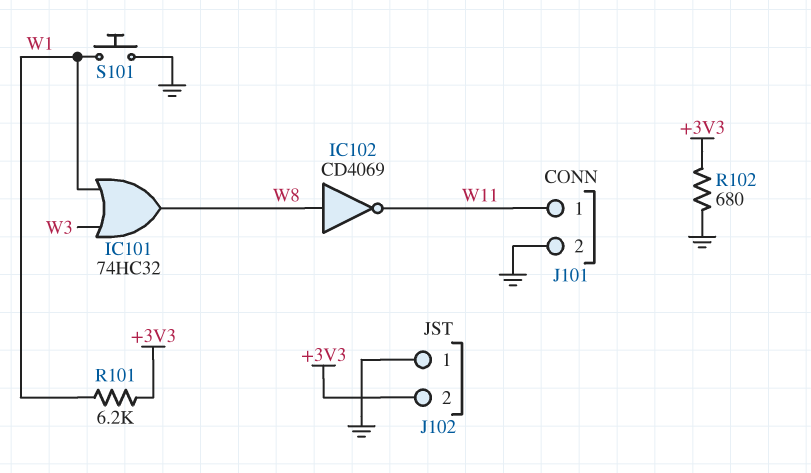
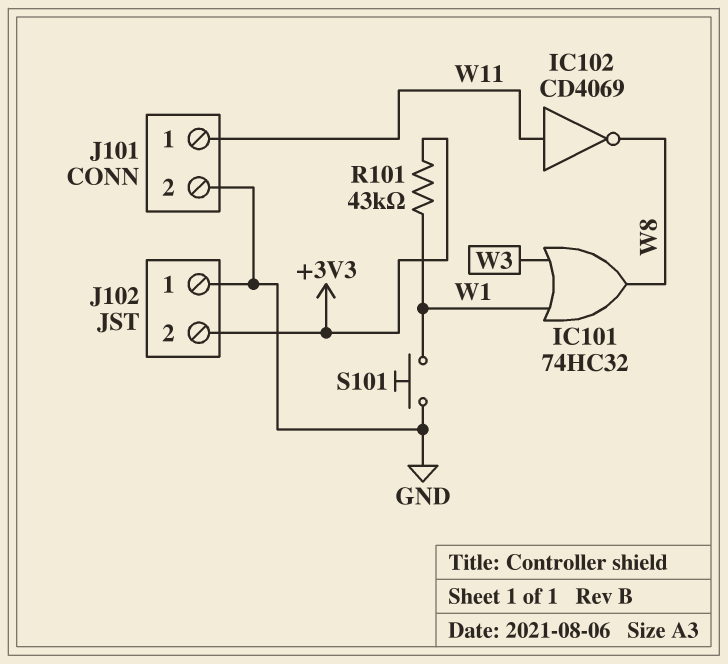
IC102: NOT CD4069 (in W8, out W11) -> NOT CD4069 (in W11, out W8)
R101: 6.2k (+3V3, W1) -> 43k (+3V3, W1)
R102: 680 (+3V3, GND) -> none

